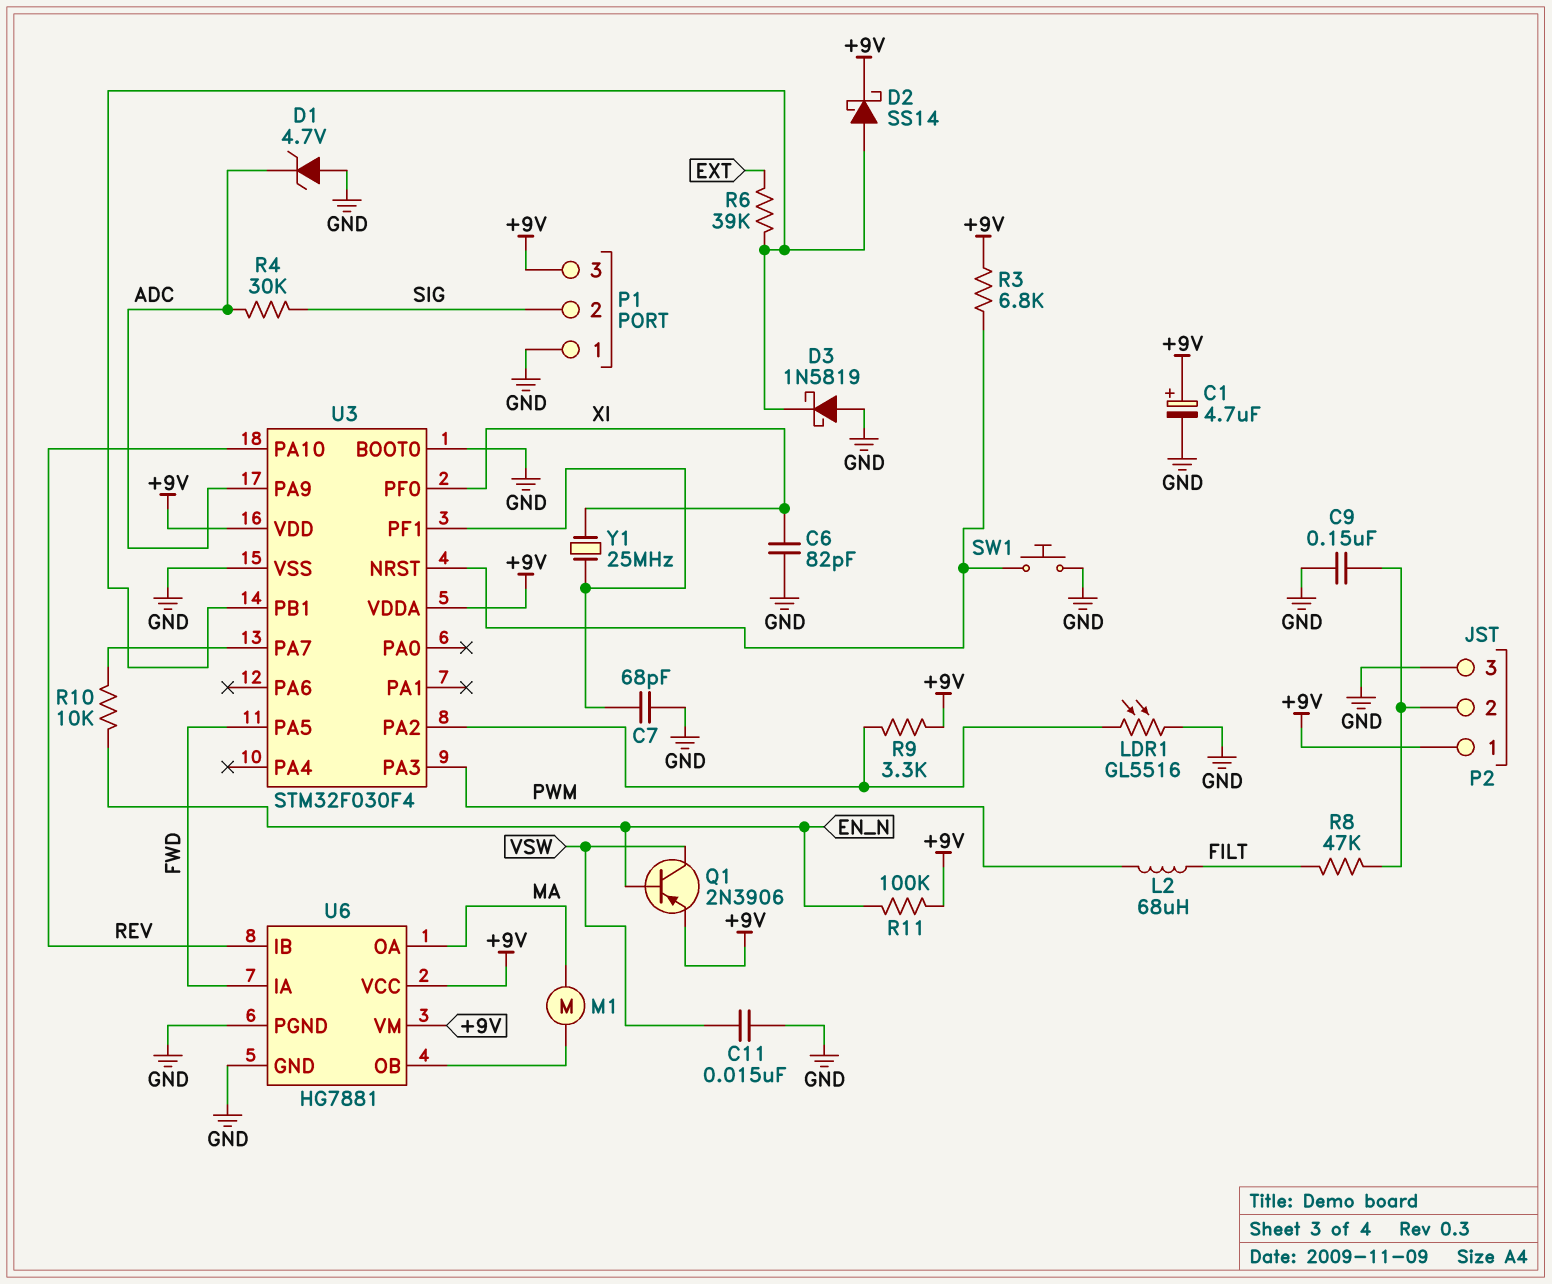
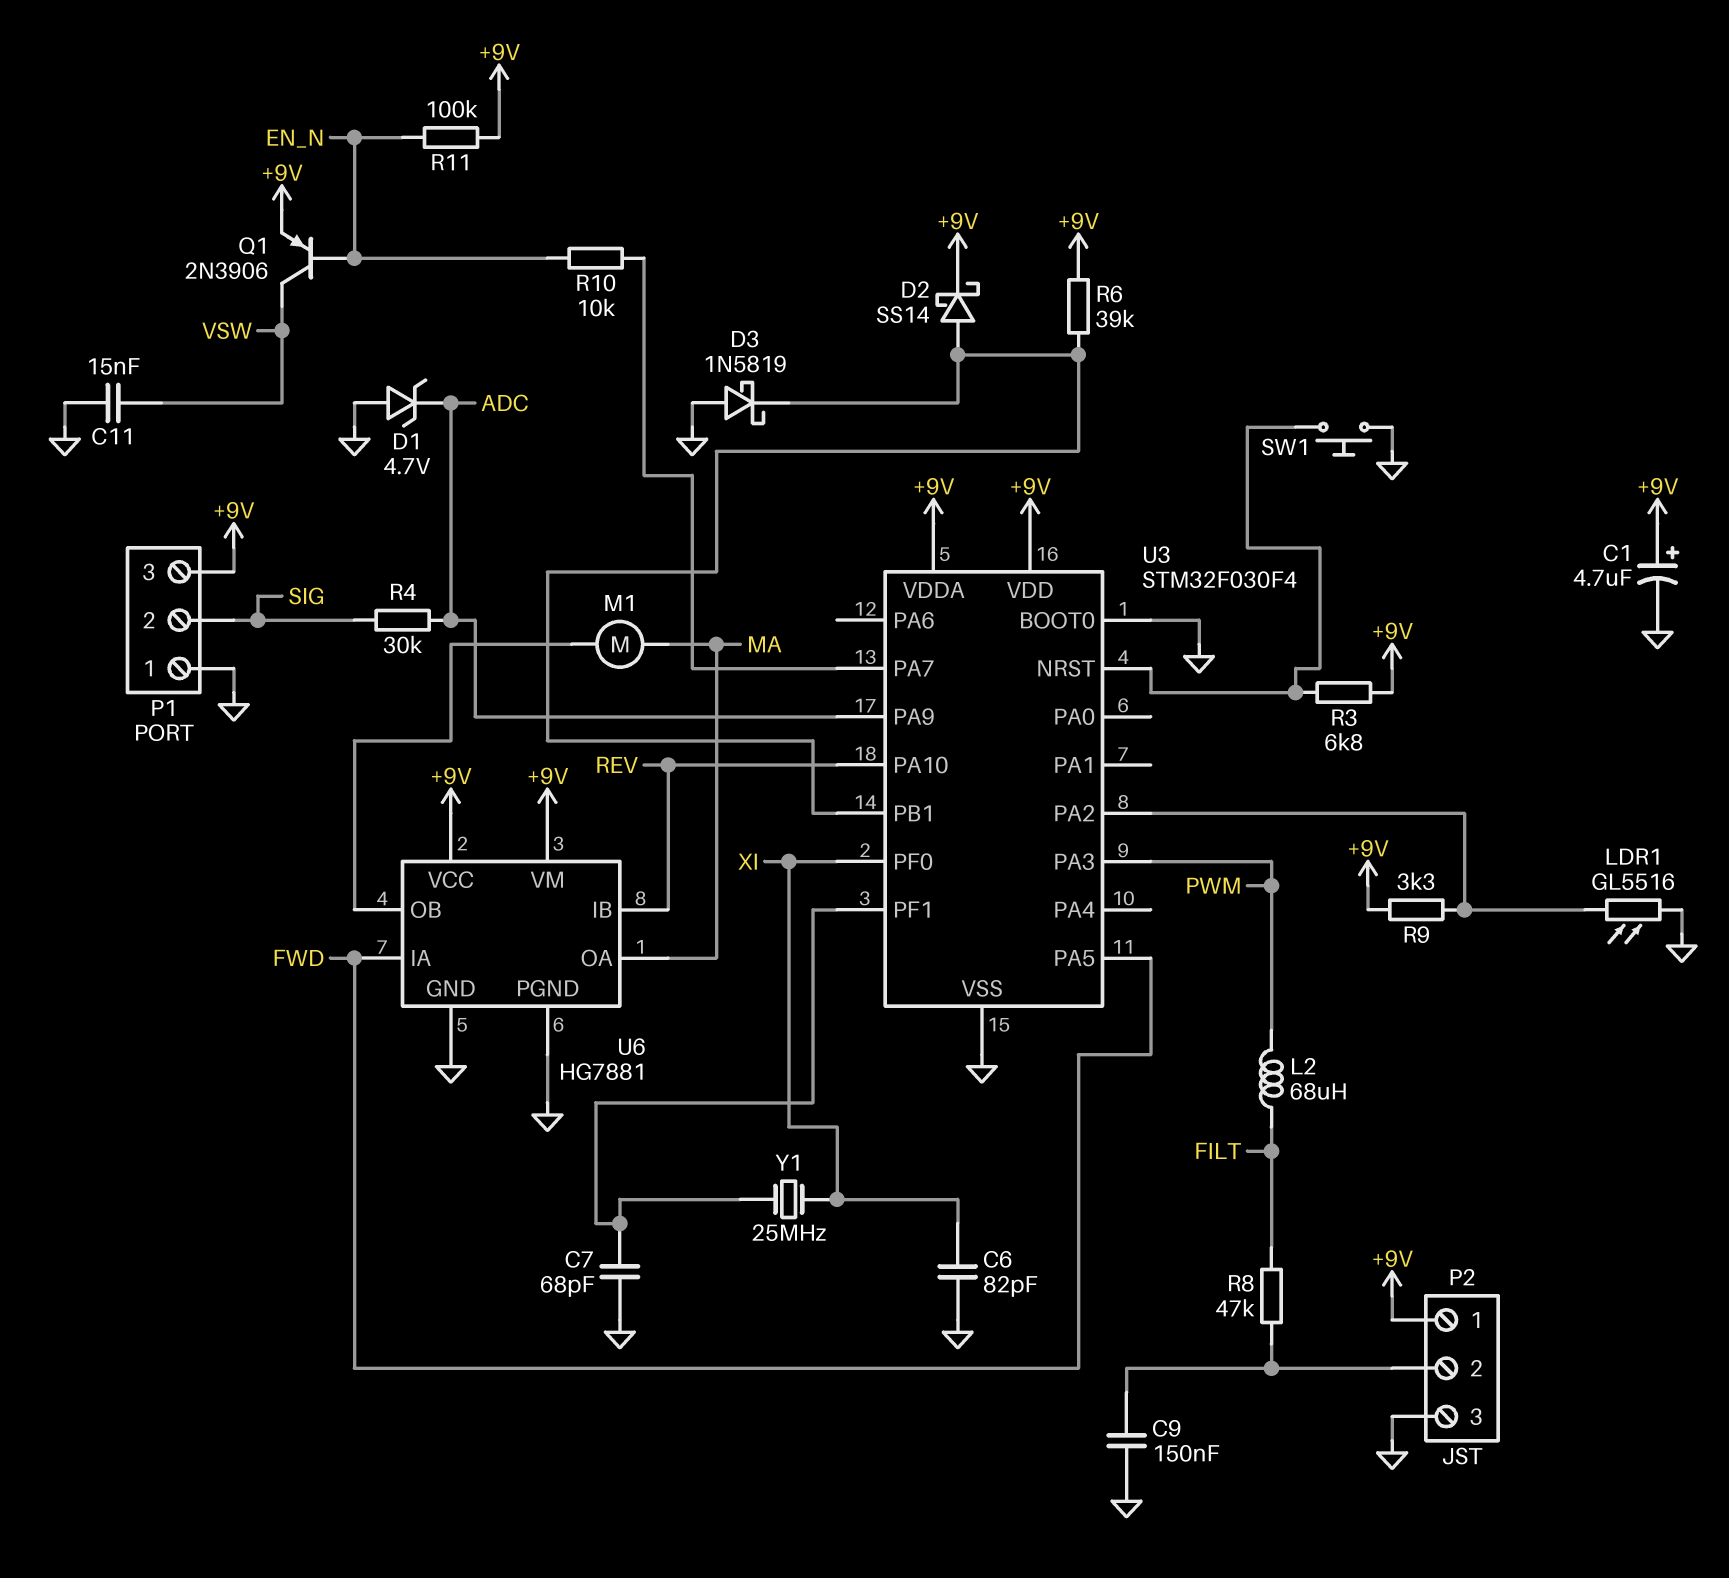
R6: 39k (EXT, U3/PB1) -> 39k (+9V, U3/PB1)

